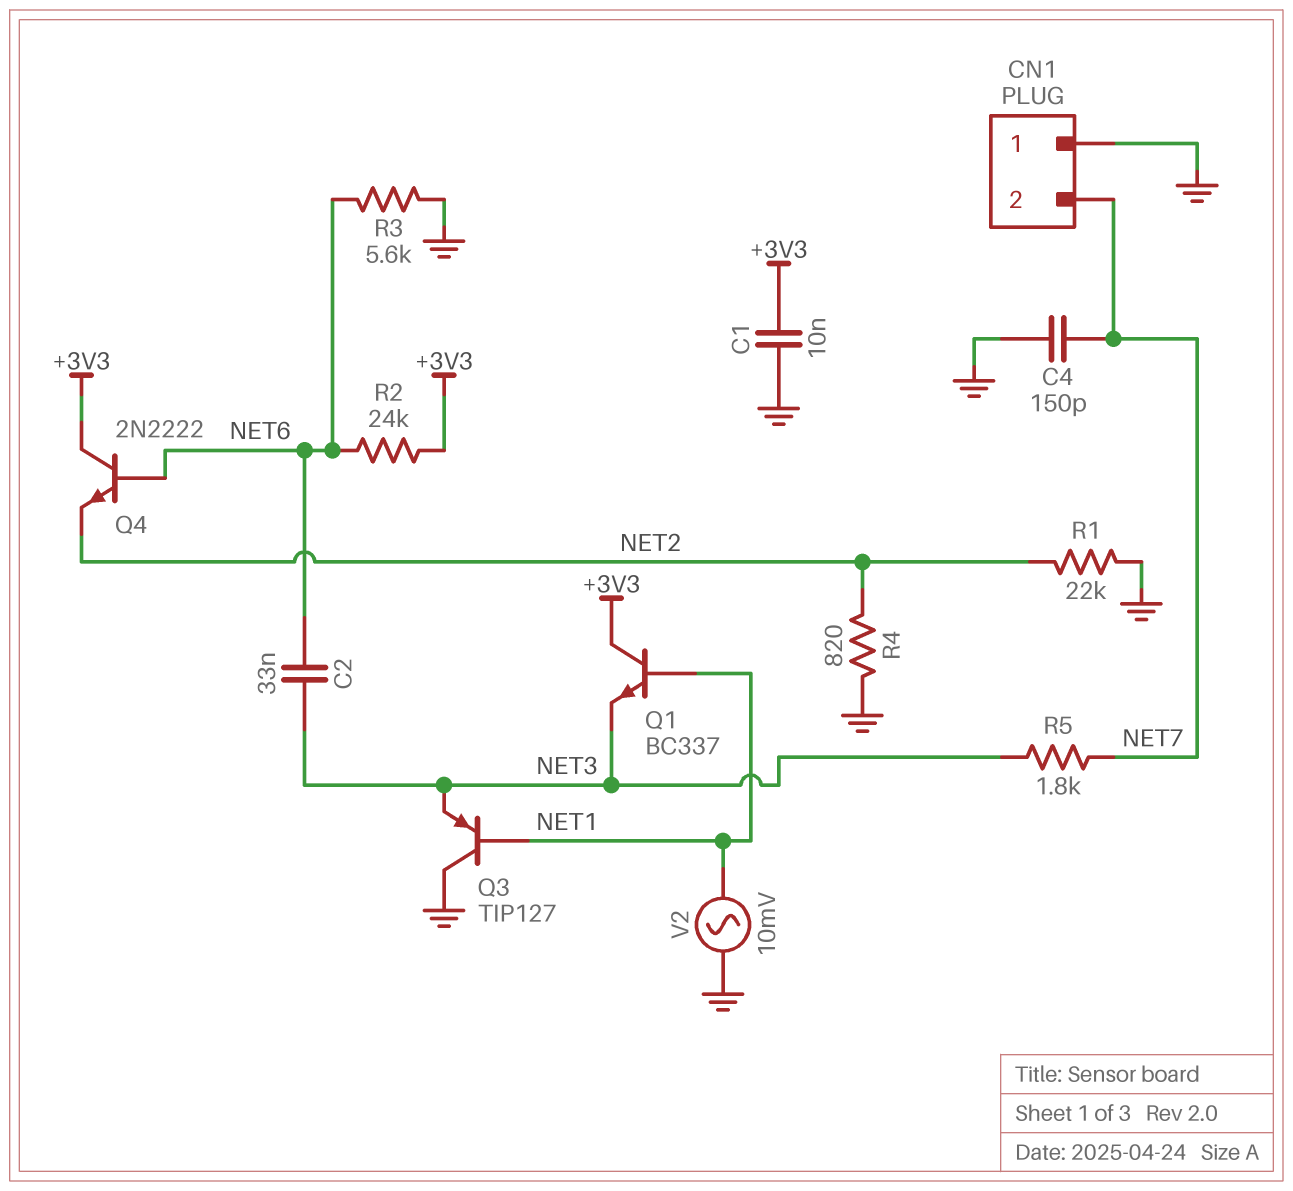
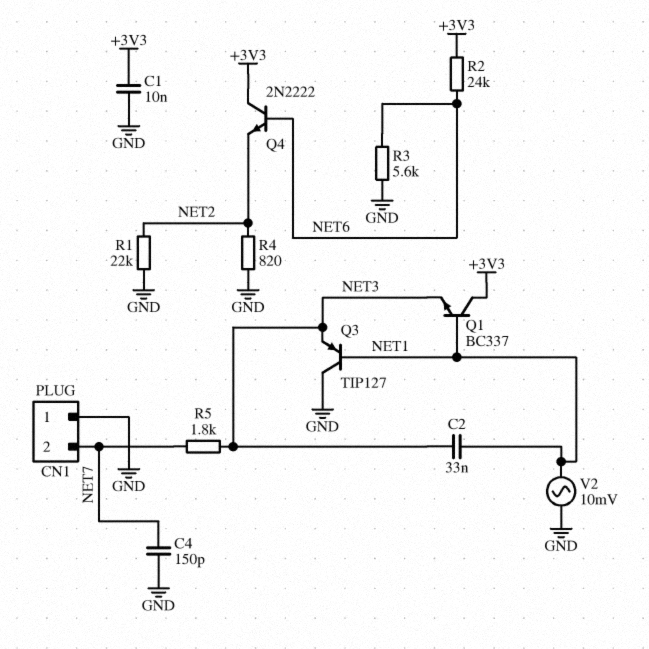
C2: 33nF (NET3, NET6) -> 33nF (NET1, NET3)

